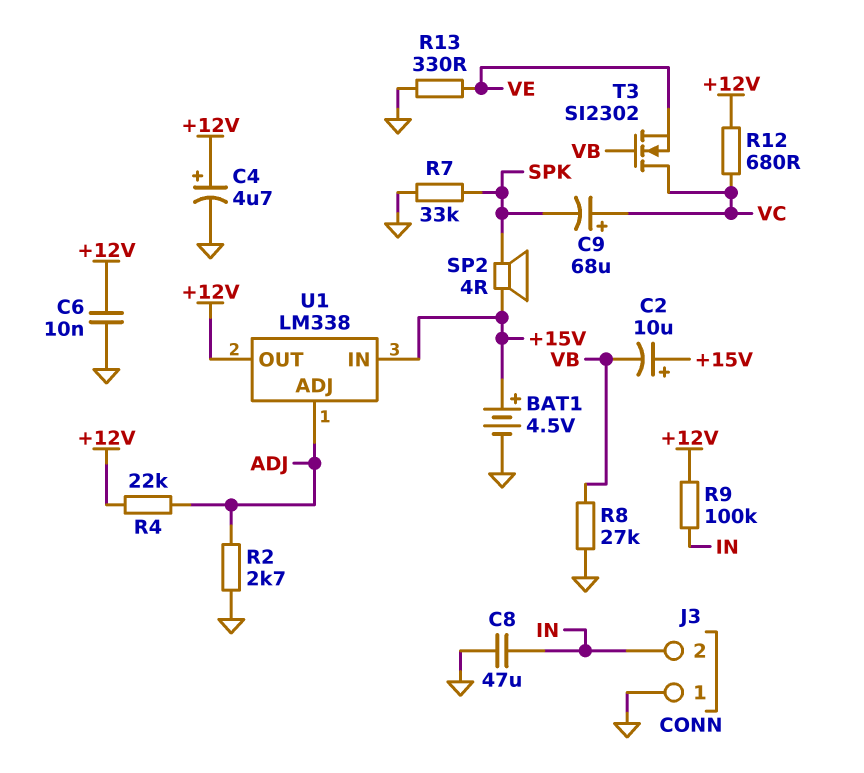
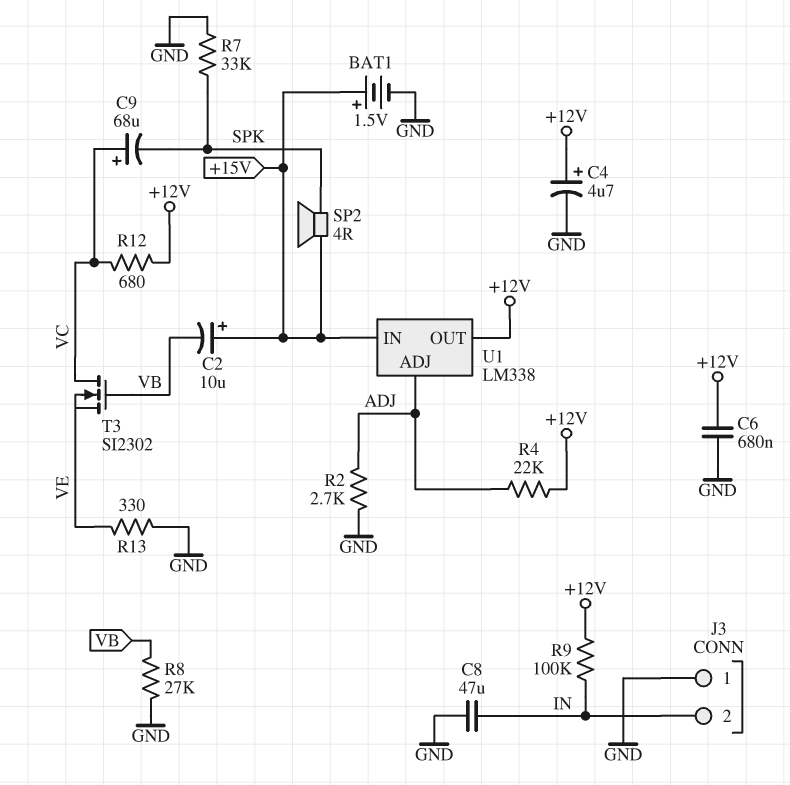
BAT1: 4.5V (plus +15V, minus GND) -> 1.5V (plus +15V, minus GND)
C6: 10nF (+12V, GND) -> 680nF (+12V, GND)

